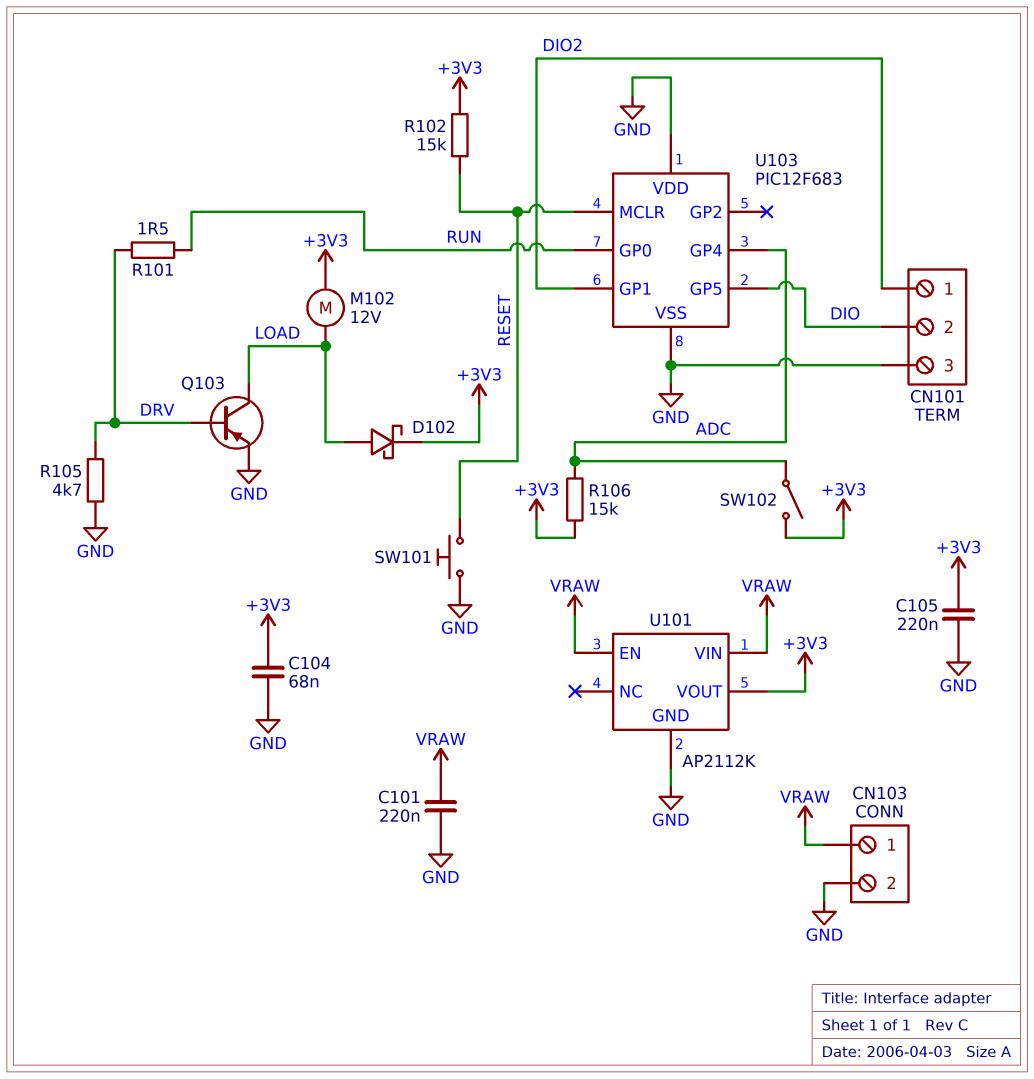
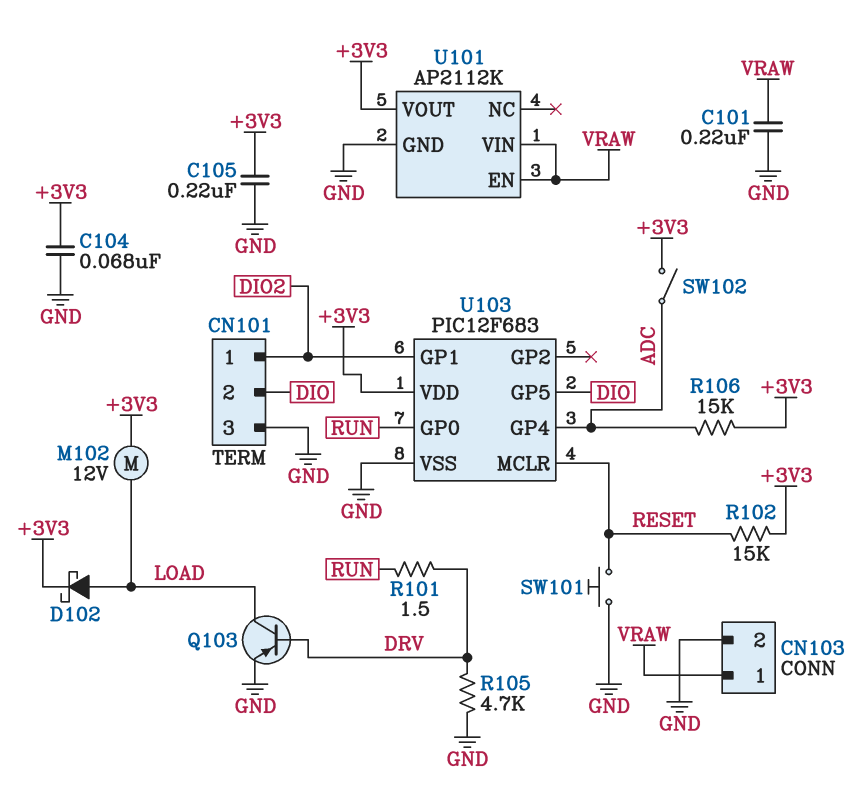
U103 pin VDD: GND -> +3V3

